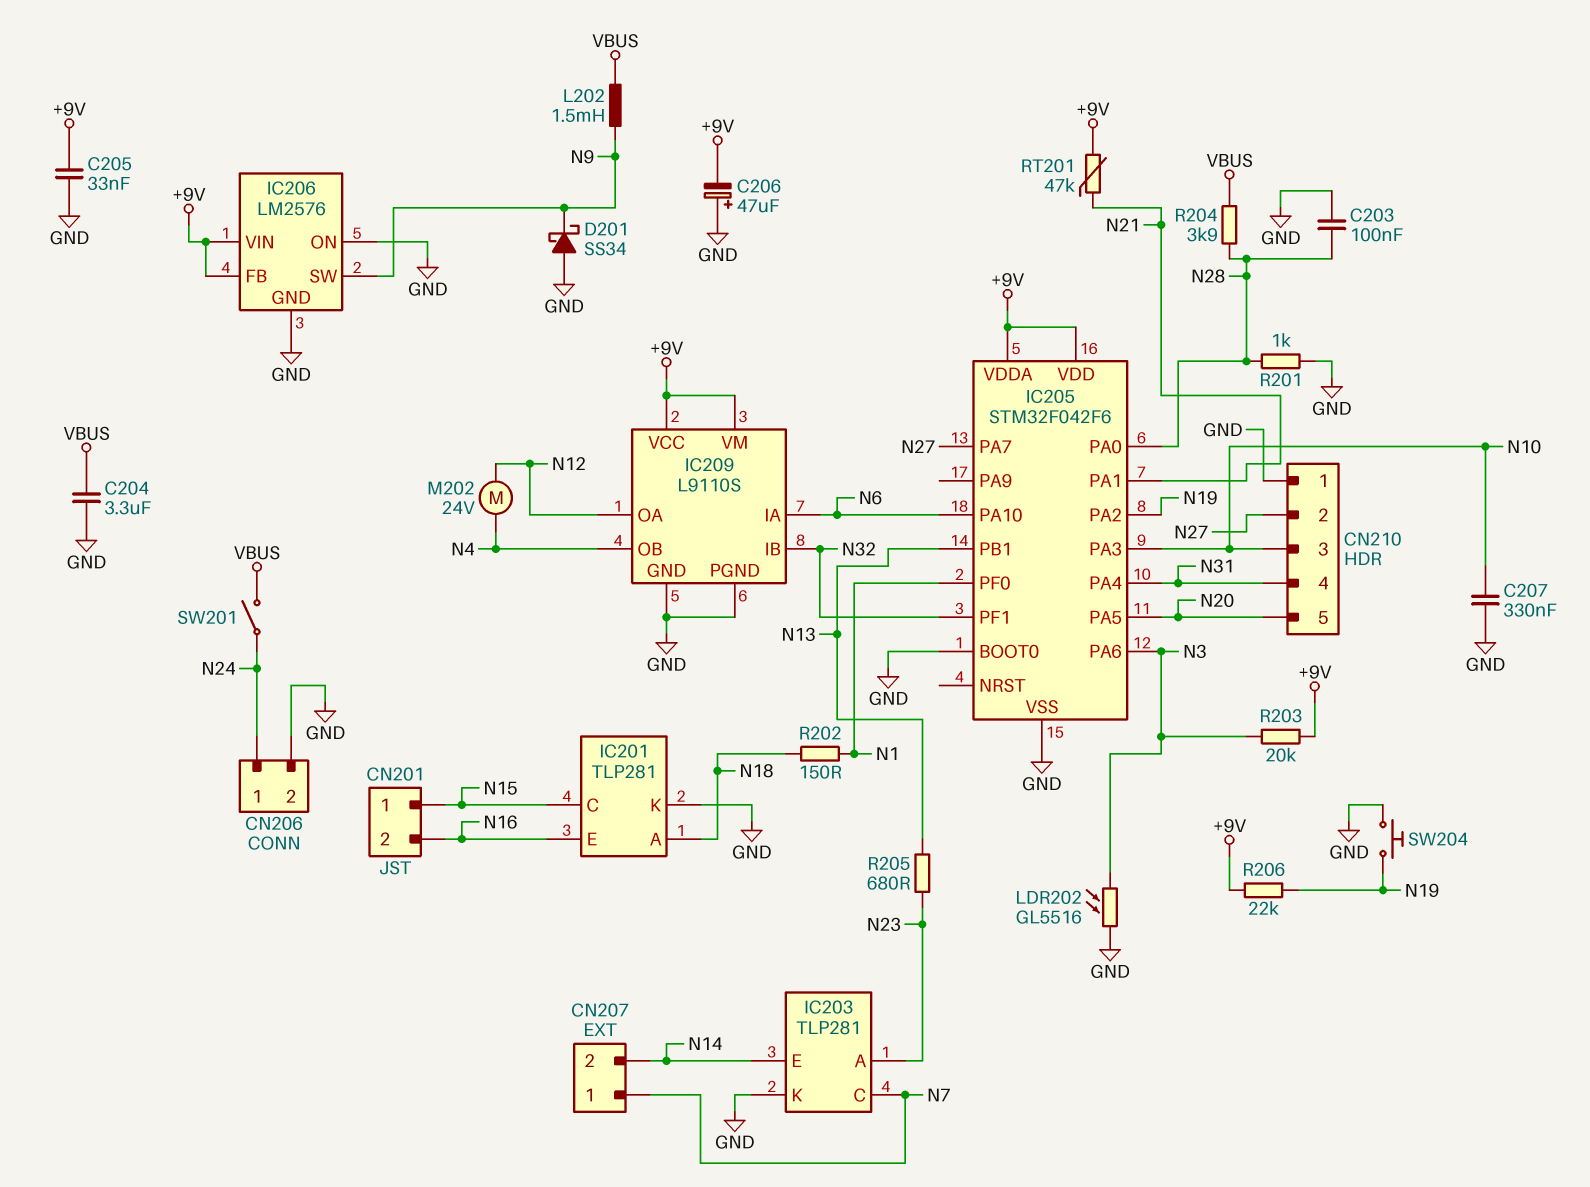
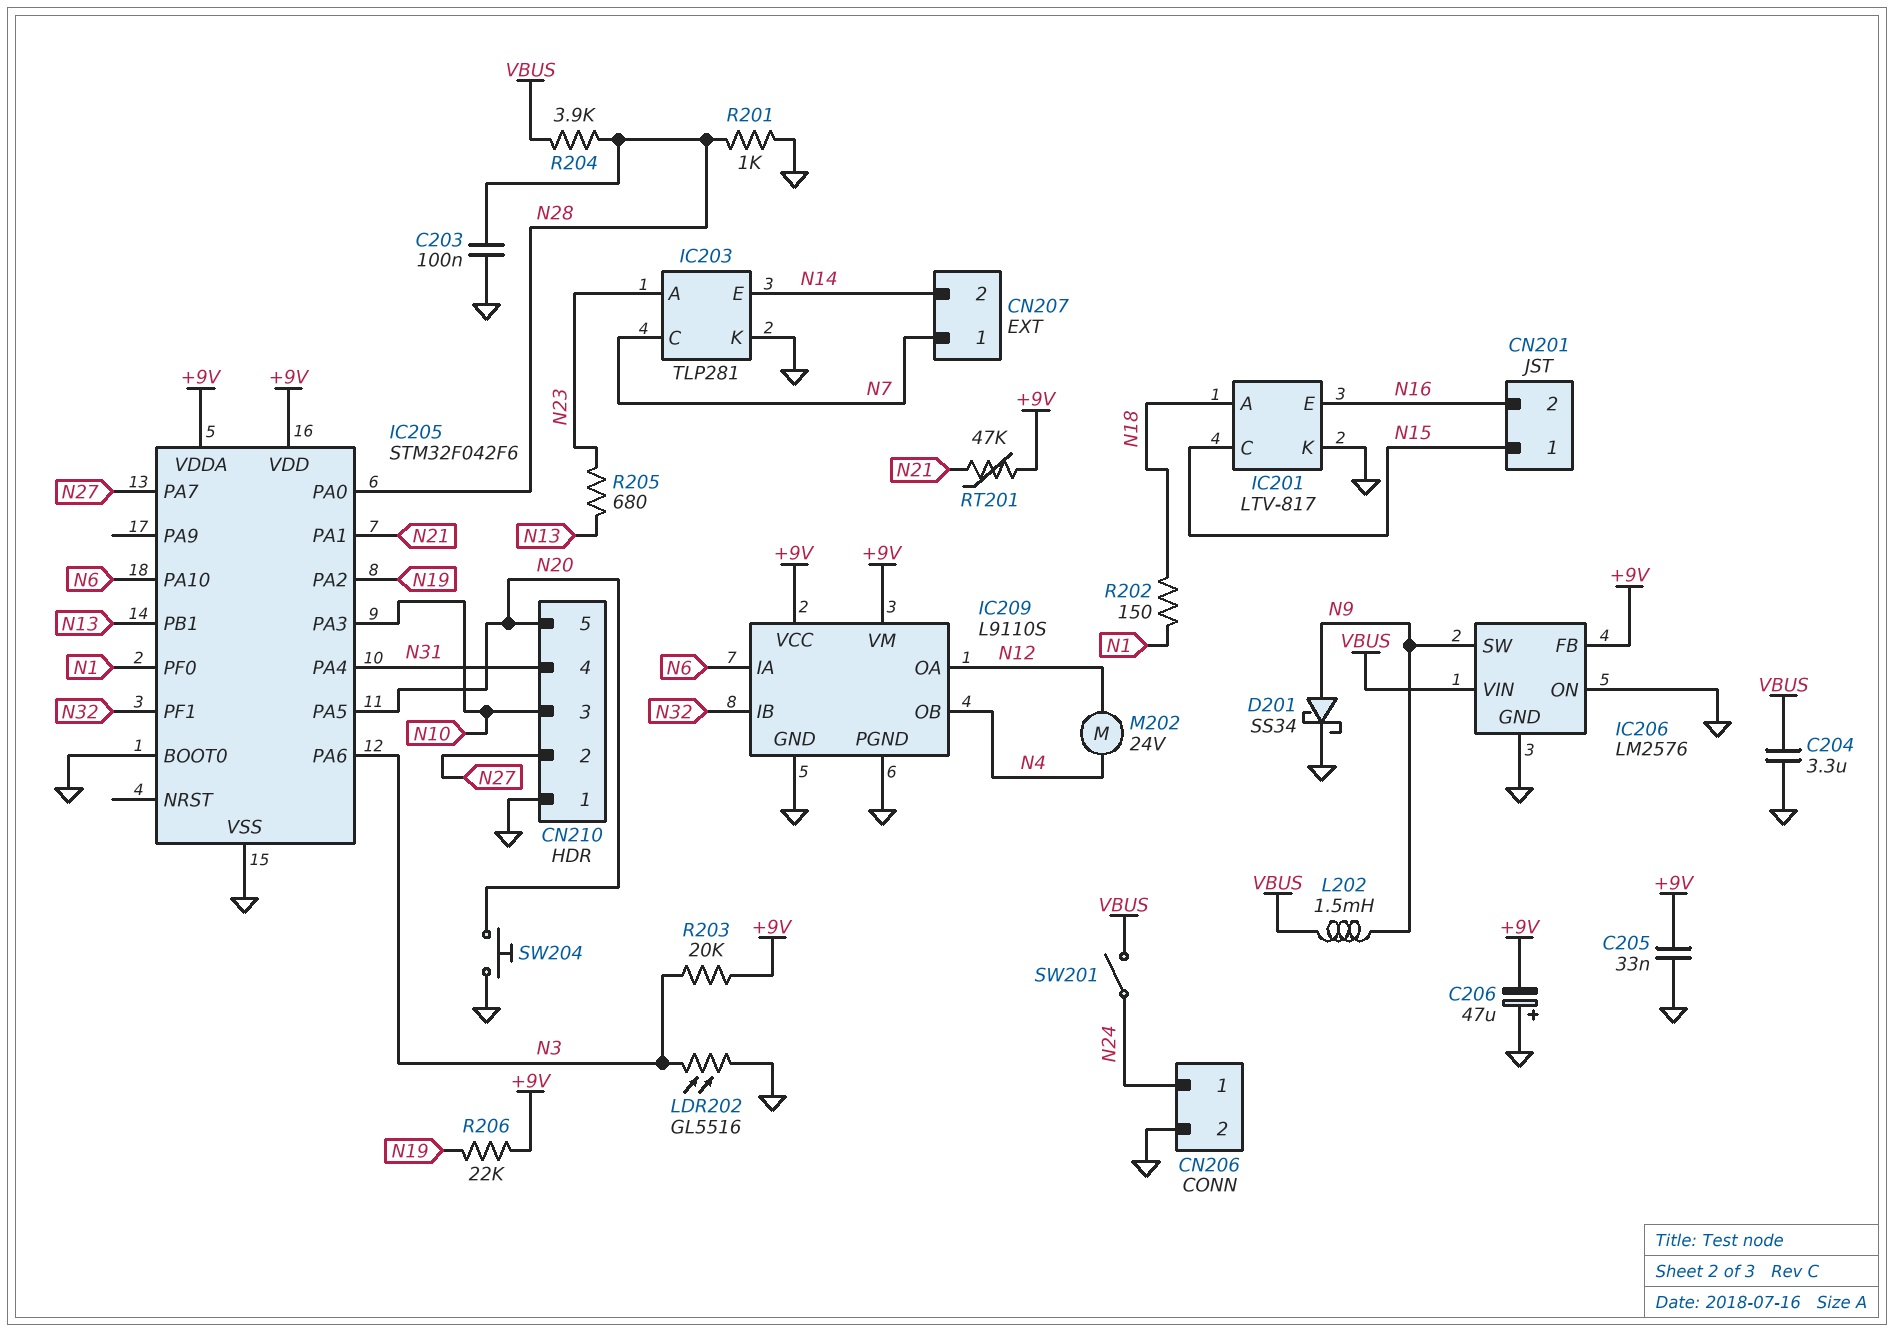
C207: 330nF (GND, N10) -> none
D201: schottky SS34 (A GND, K N9) -> schottky SS34 (A N9, K GND)
IC201: TLP281 -> LTV-817
IC206 pin VIN: +9V -> VBUS
SW204: button (GND, N19) -> button (GND, N20)

